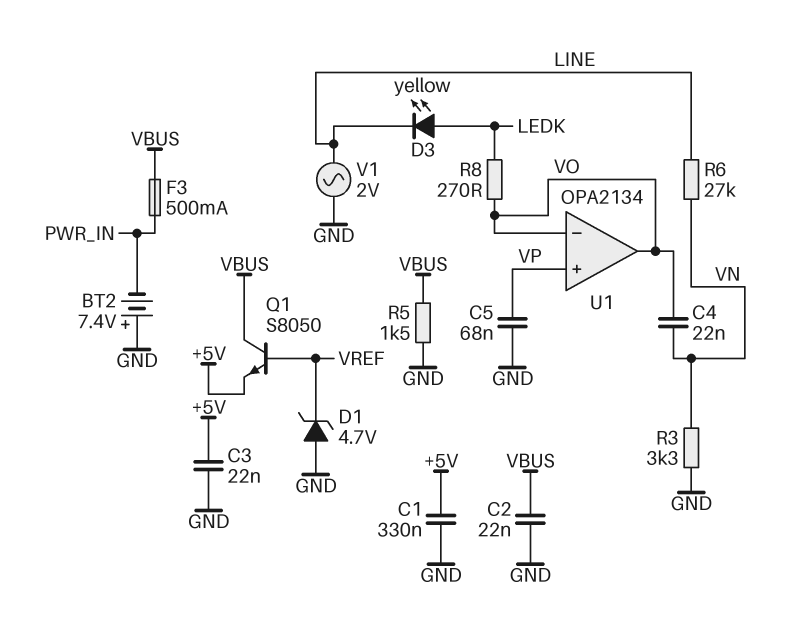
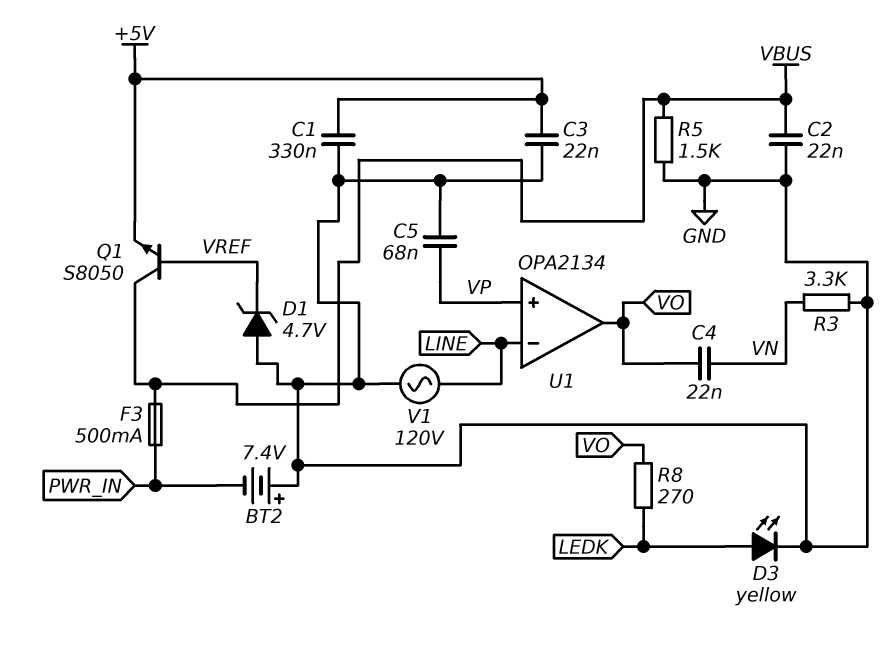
D3: LED yellow (A LEDK, K LINE) -> LED yellow (A LEDK, K GND)
R6: 27k (LINE, VN) -> none
U1 pin in-: VO -> LINE
V1: AC 2V (GND, LINE) -> AC 120V (GND, LINE)

